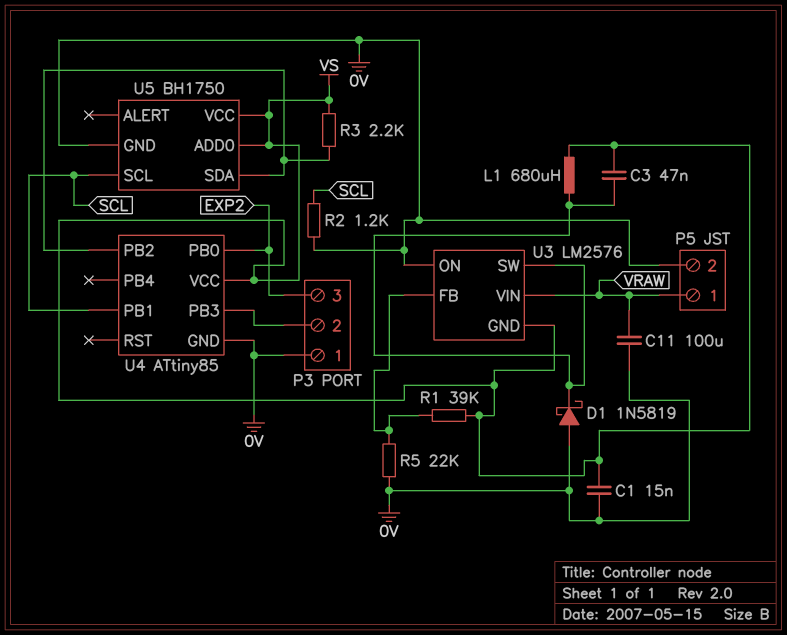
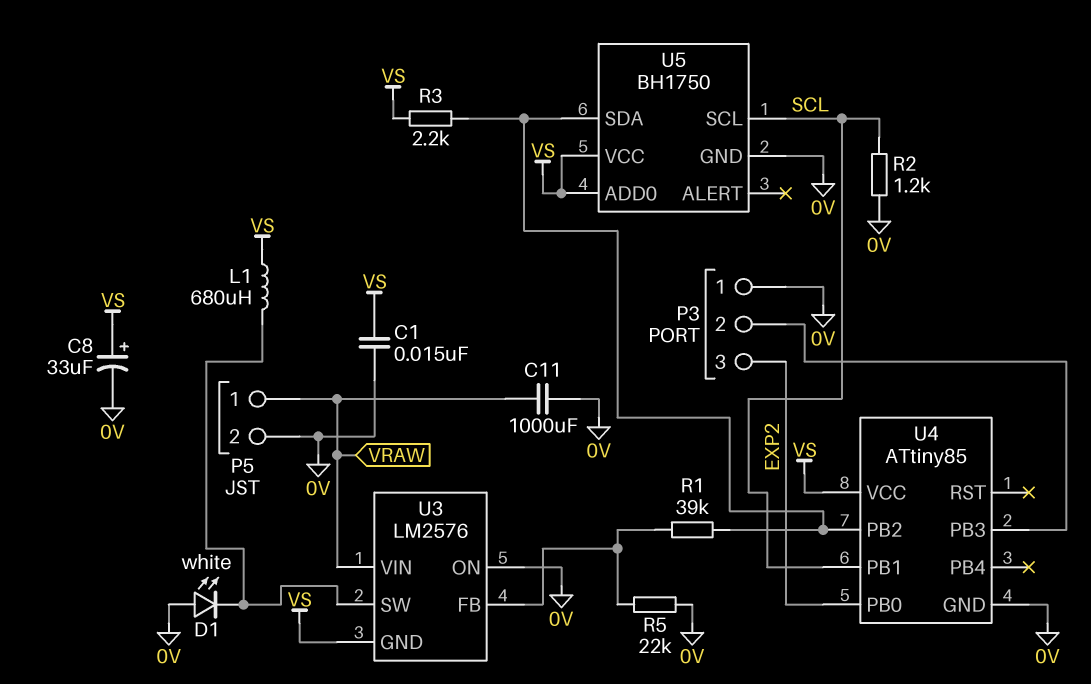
C3: 47nF (U3/SW, VS) -> none
C8: none -> 33uF (plus VS, minus 0V)
C11: 100uF (0V, VRAW) -> 1000uF (0V, VRAW)
D1: schottky 1N5819 (A 0V, K U3/SW) -> LED white (A 0V, K U3/SW)
R1: 39k (U3/FB, VS) -> 39k (U3/FB, U4/PB2)

